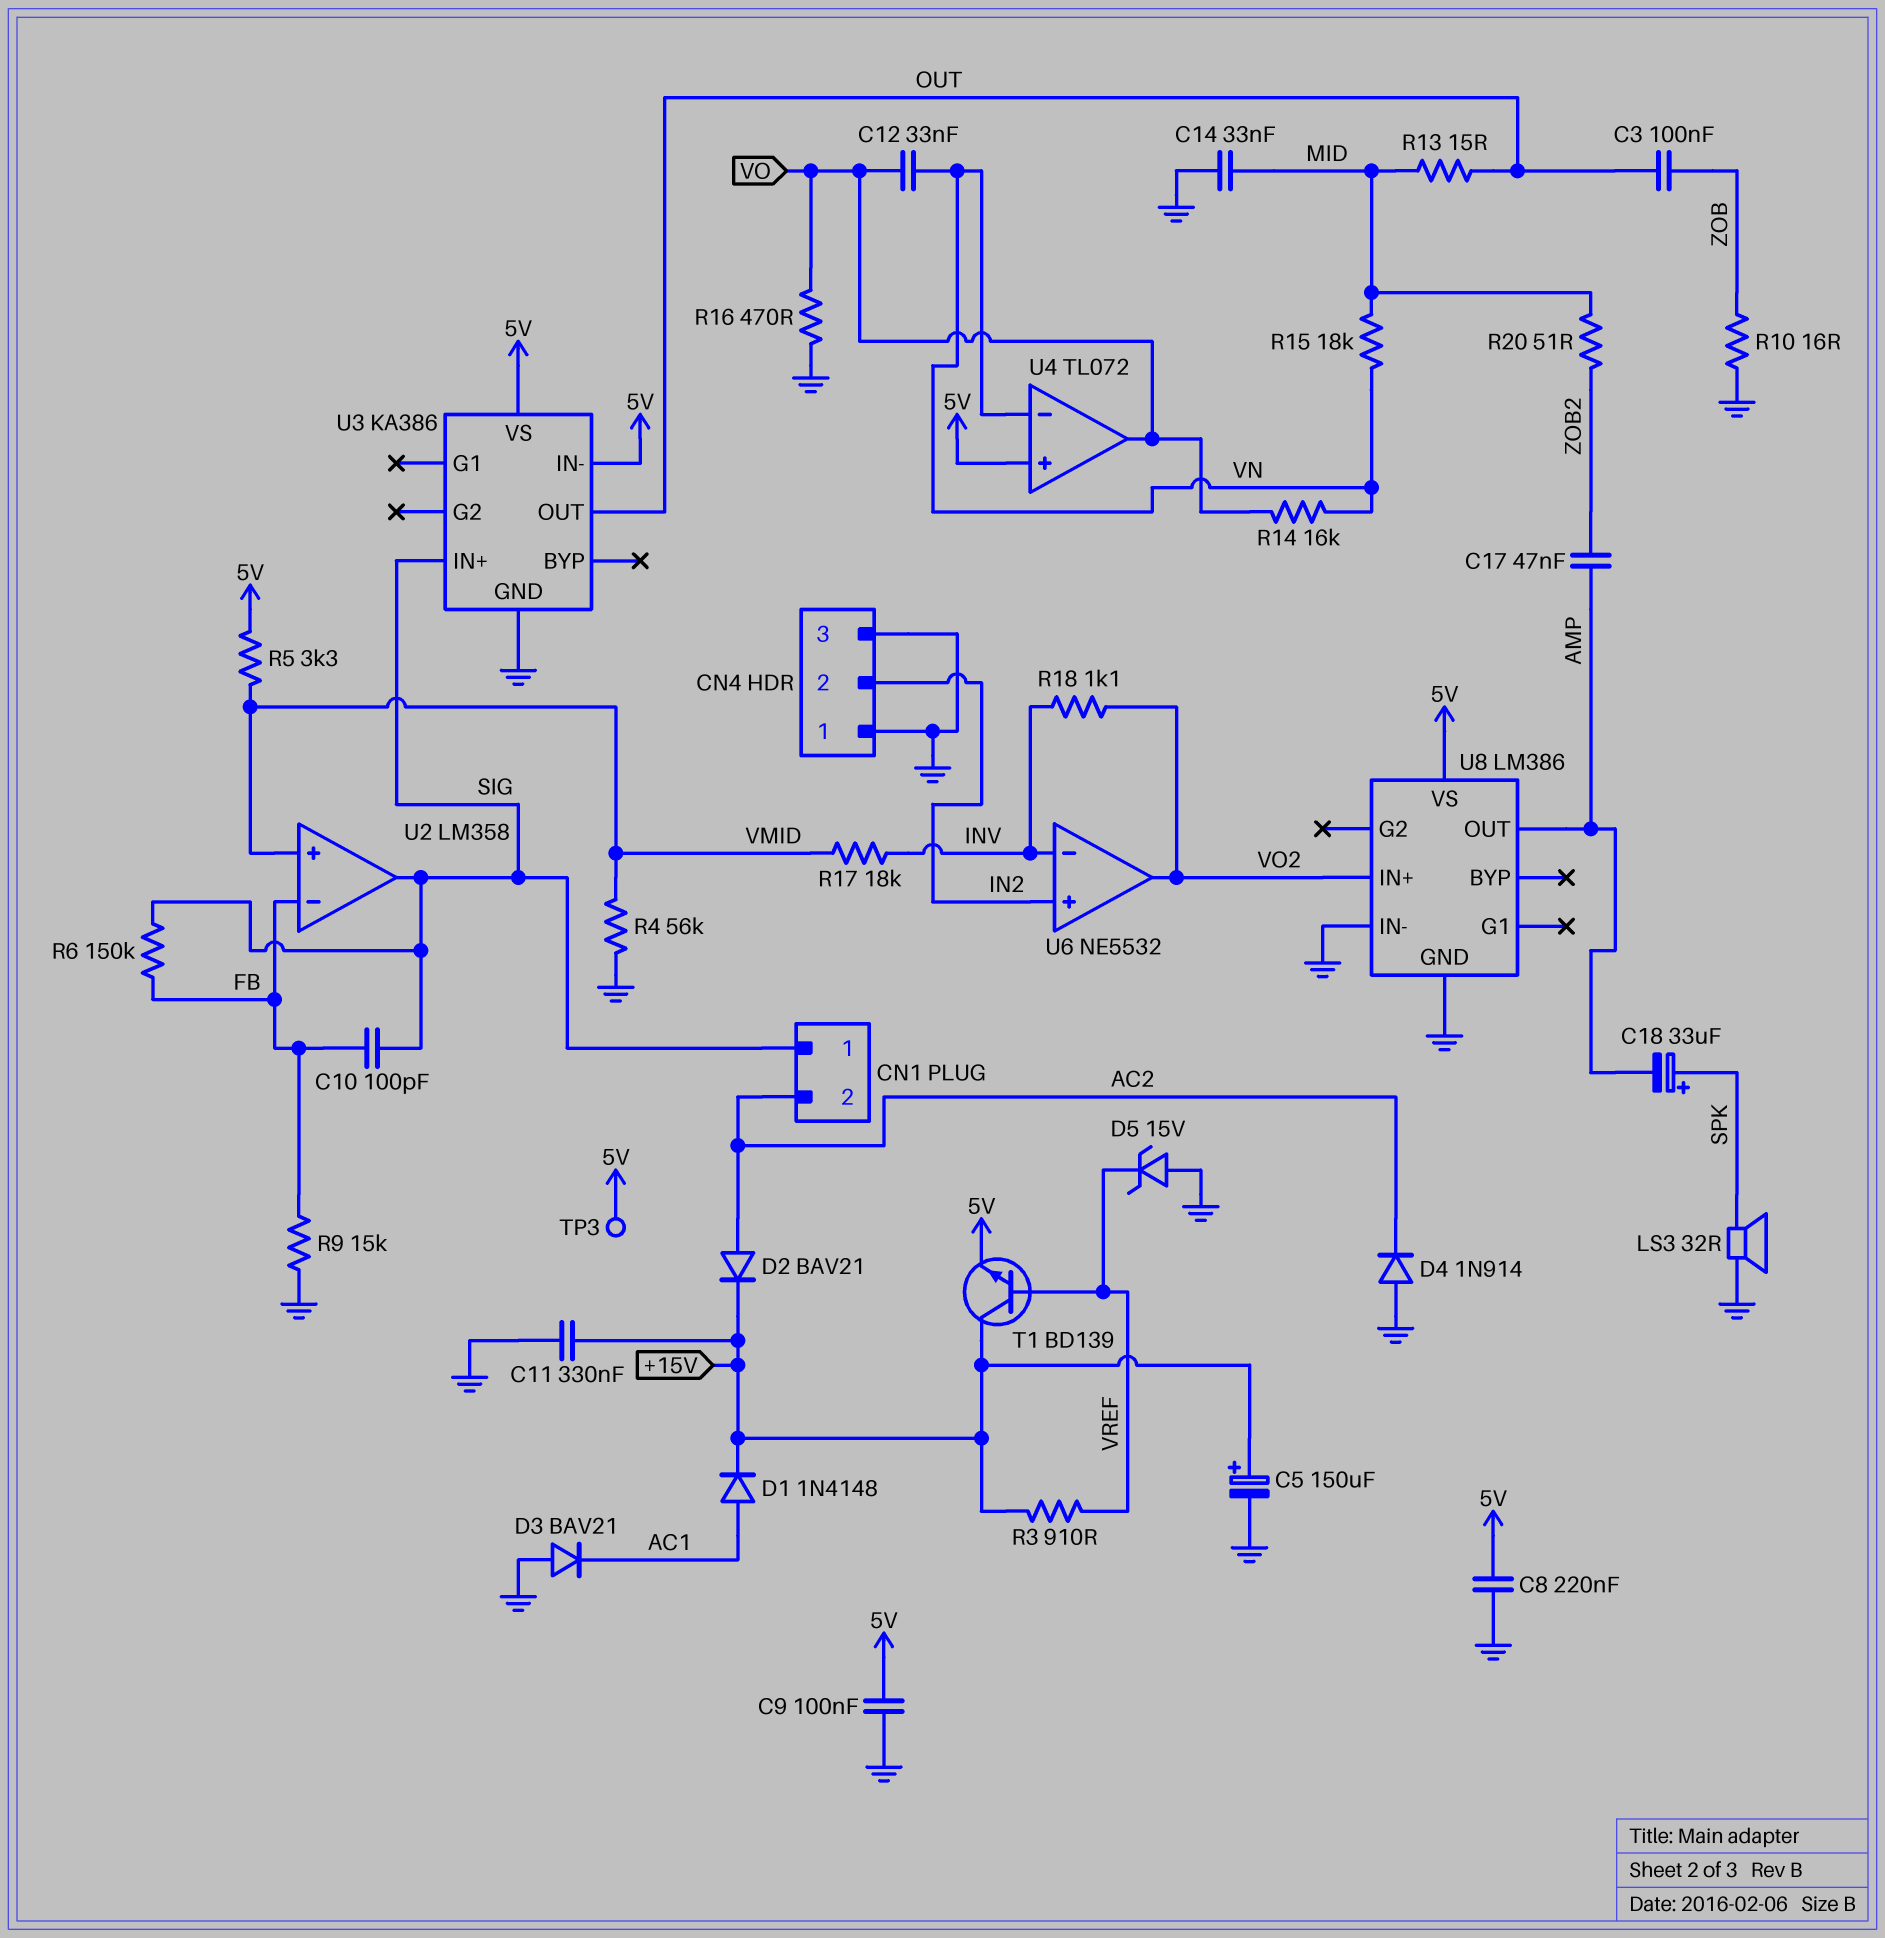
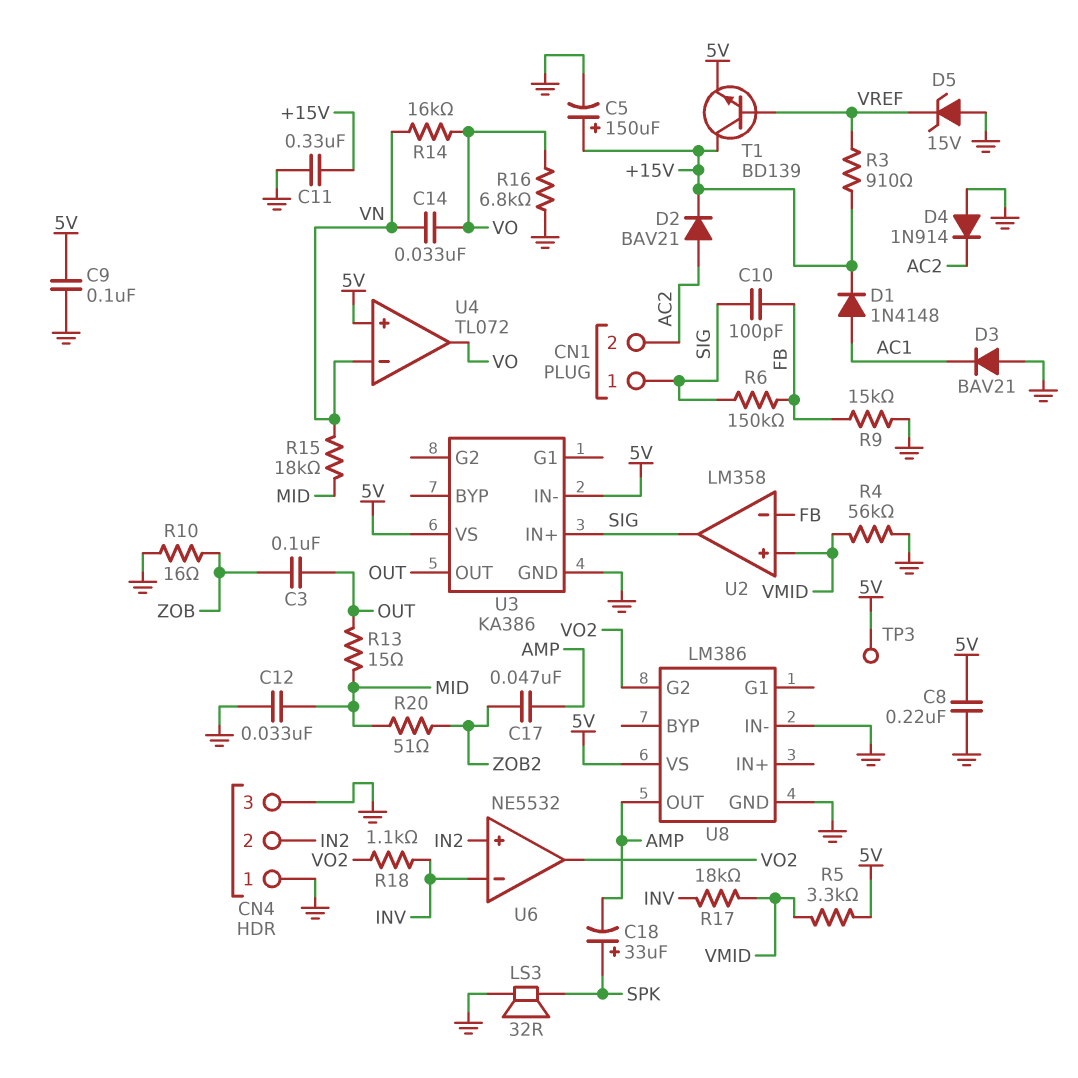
C12: 33nF (VN, VO) -> 33nF (GND, MID)
C14: 33nF (GND, MID) -> 33nF (VN, VO)
R16: 470 (GND, VO) -> 6.8k (GND, VO)
U8 pin G2: none -> VO2
U8 pin IN+: VO2 -> none

